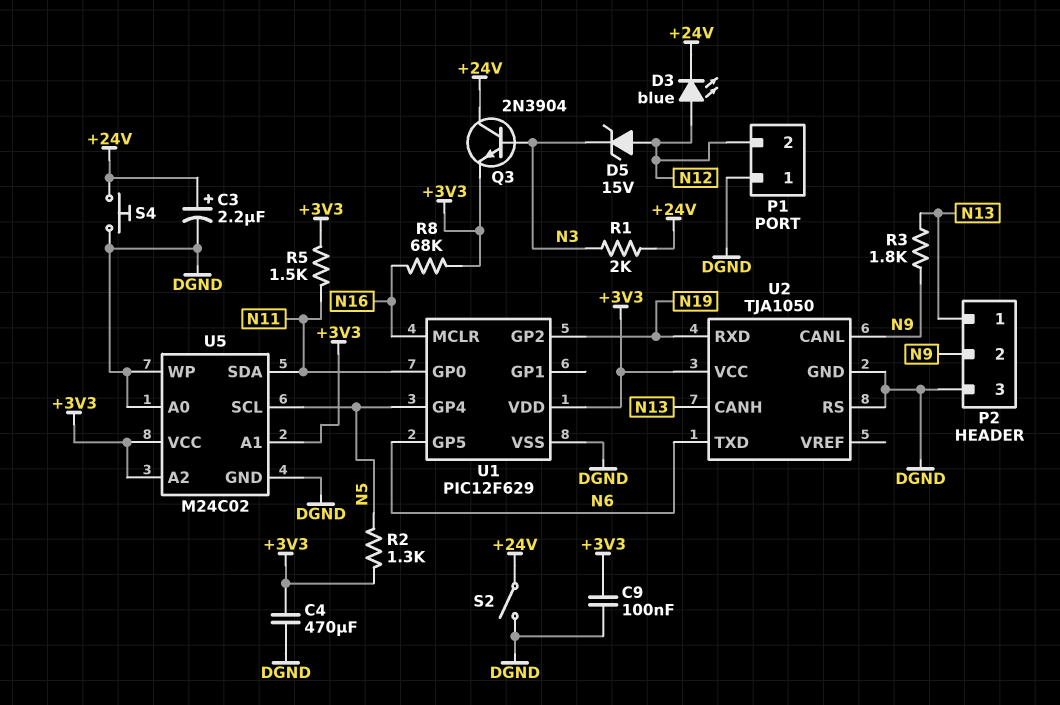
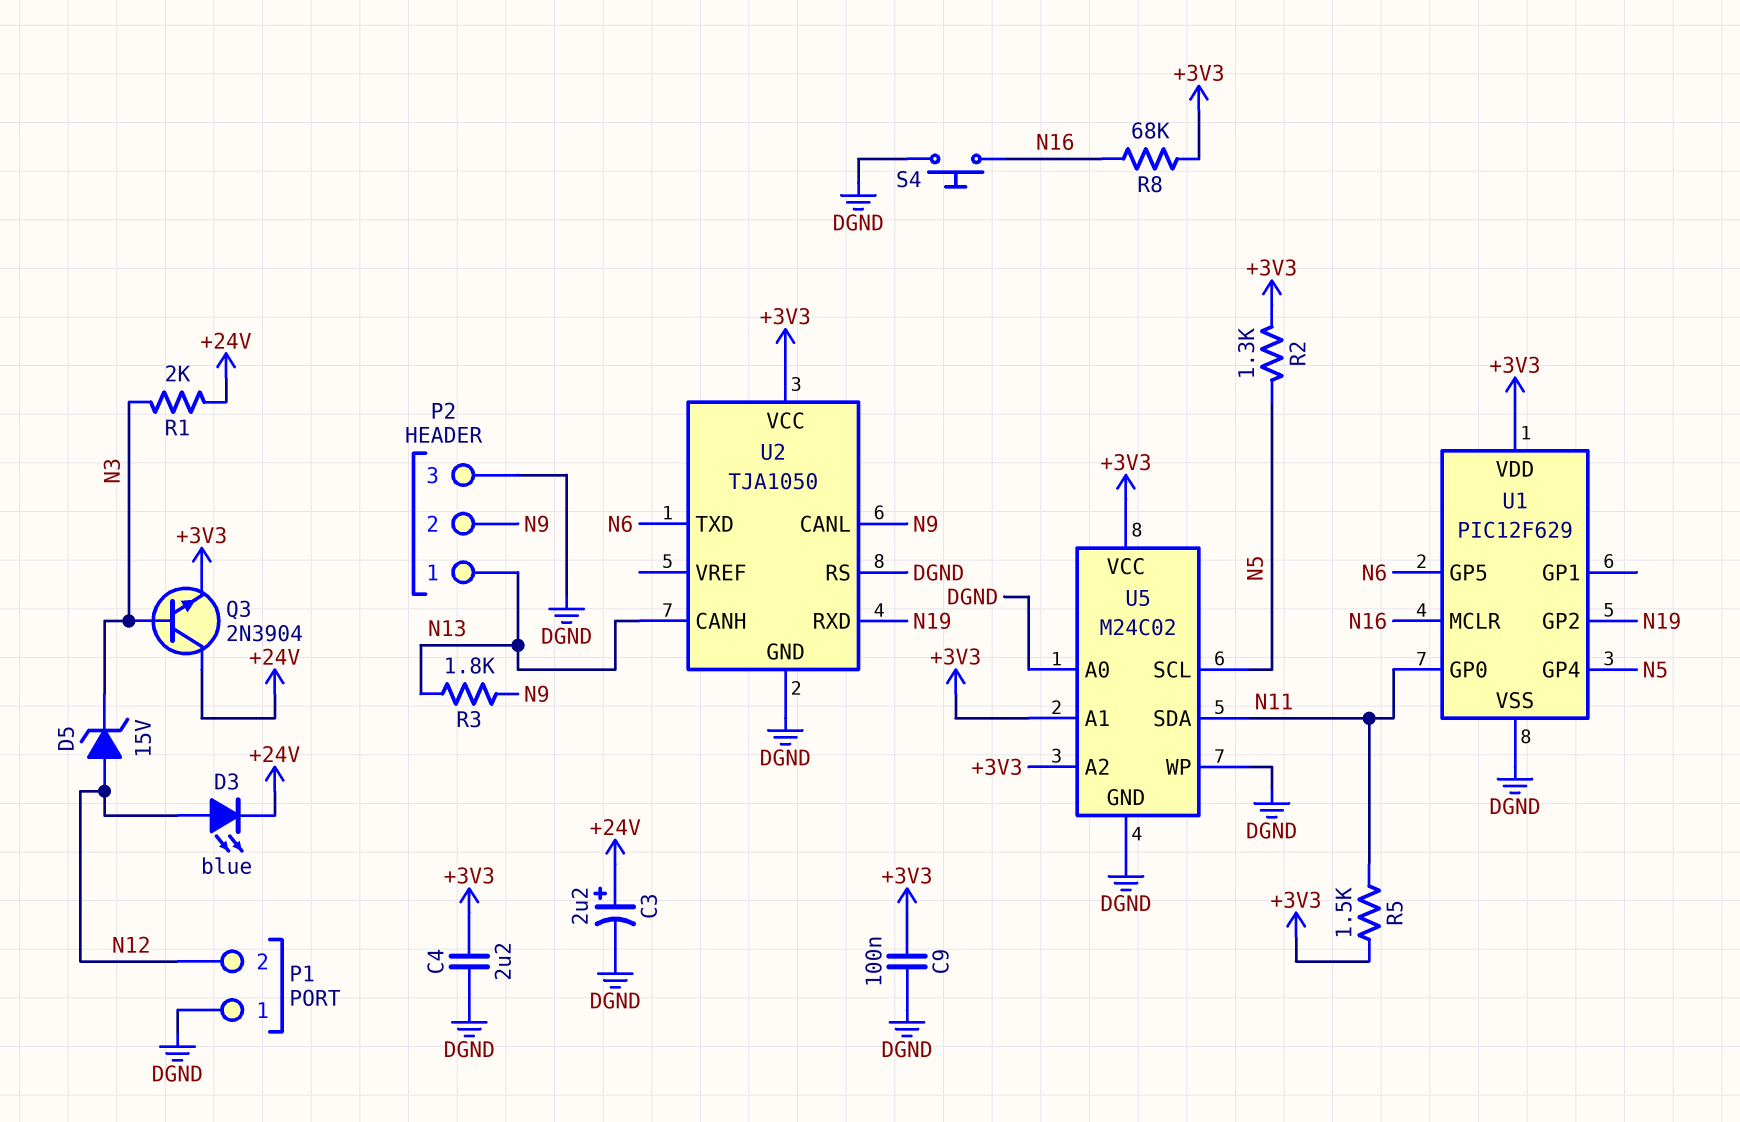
C4: 470uF (+3V3, DGND) -> 2.2uF (+3V3, DGND)
S2: switch (+24V, DGND) -> none
S4: button (+24V, DGND) -> button (DGND, N16)

